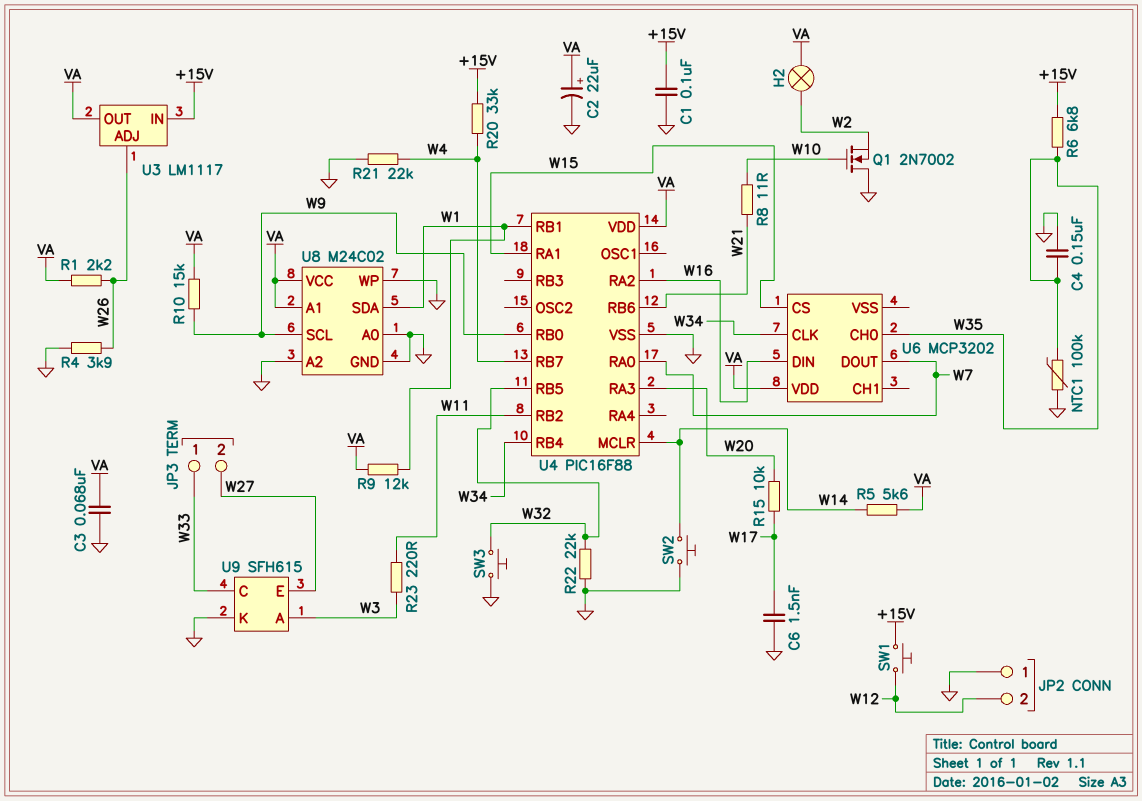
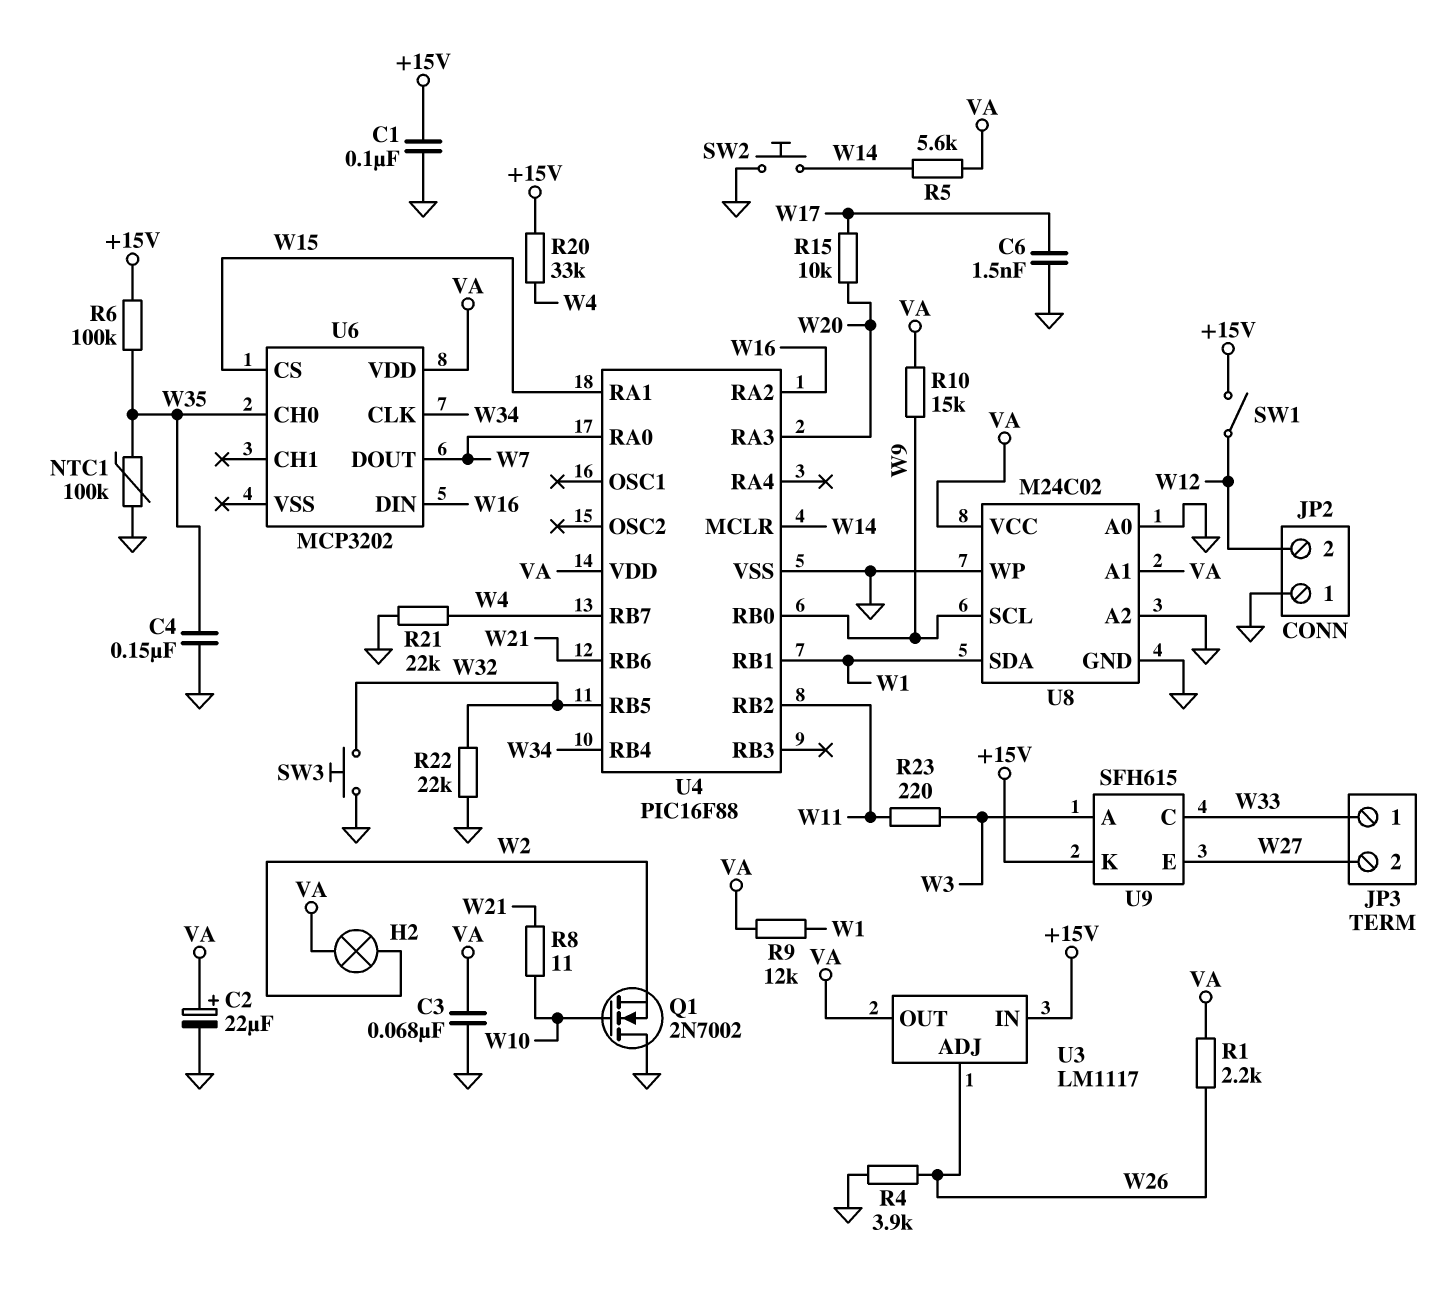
R6: 6.8k (+15V, W35) -> 100k (+15V, W35)
SW1: button (+15V, W12) -> switch (+15V, W12)
U9 pin K: GND -> +15V

